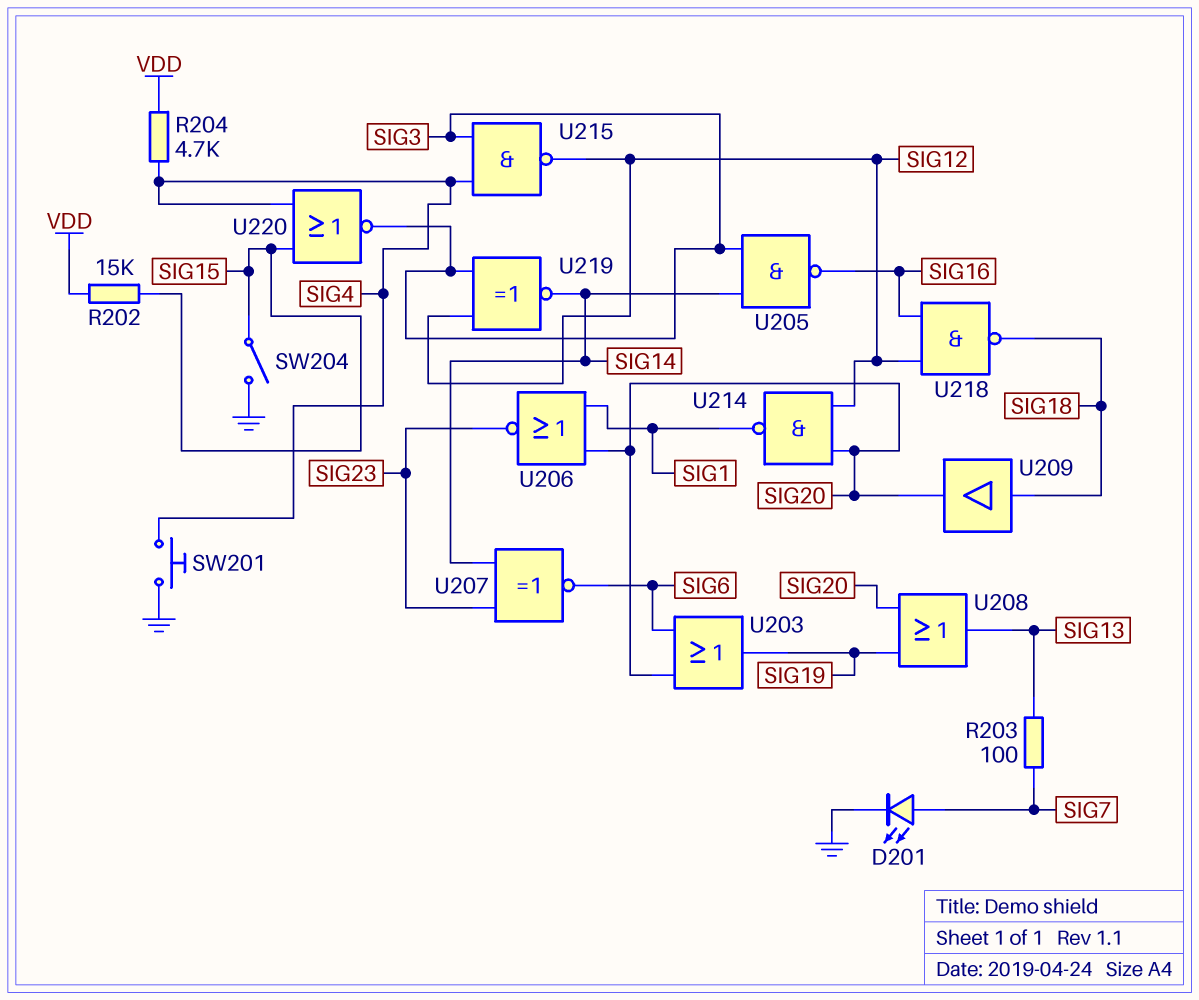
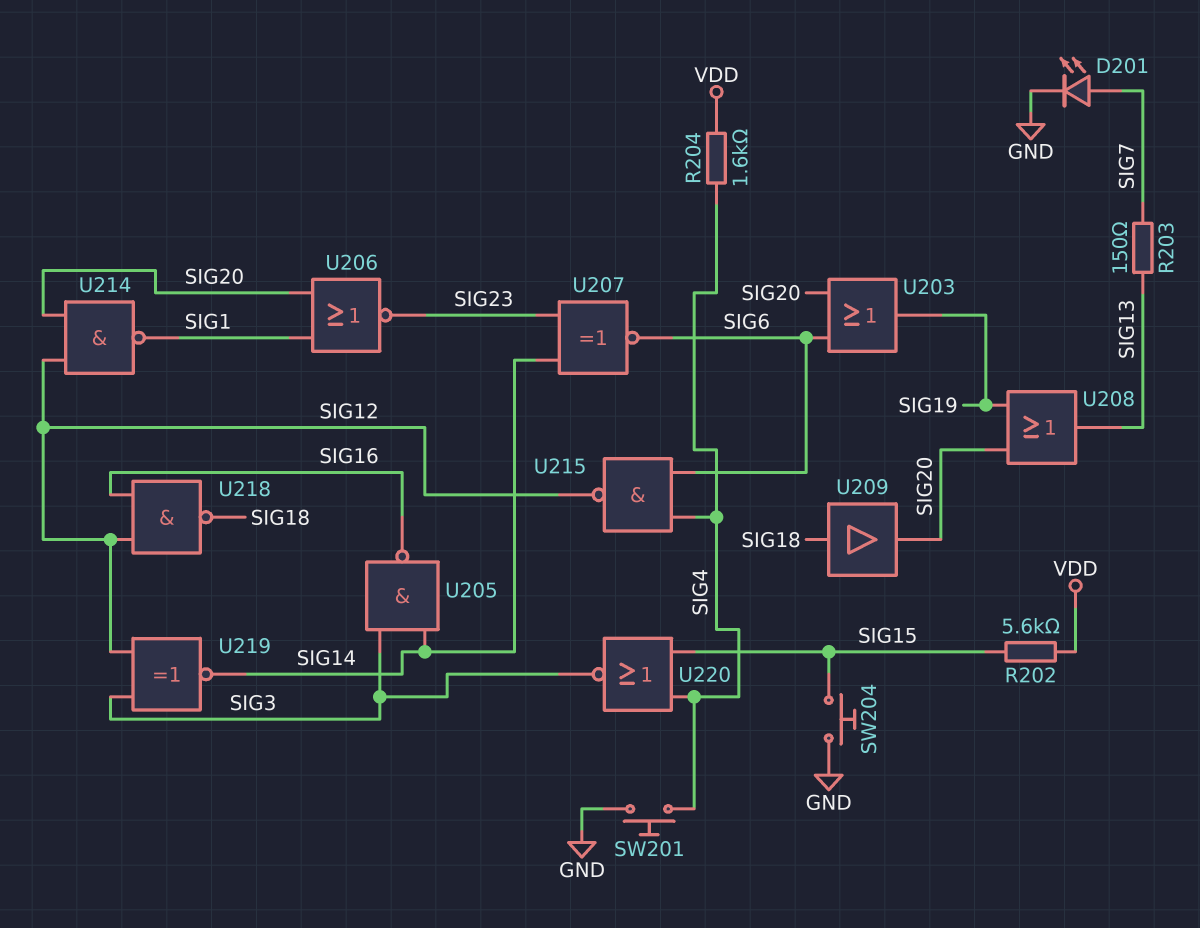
R202: 15k (SIG15, VDD) -> 5.6k (SIG15, VDD)
R203: 100 (SIG7, SIG13) -> 150 (SIG7, SIG13)
R204: 4.7k (SIG4, VDD) -> 1.6k (SIG4, VDD)
SW204: switch (GND, SIG15) -> button (GND, SIG15)
U215: NAND (in SIG3, in SIG4, out SIG12) -> NAND (in SIG4, in SIG6, out SIG12)

